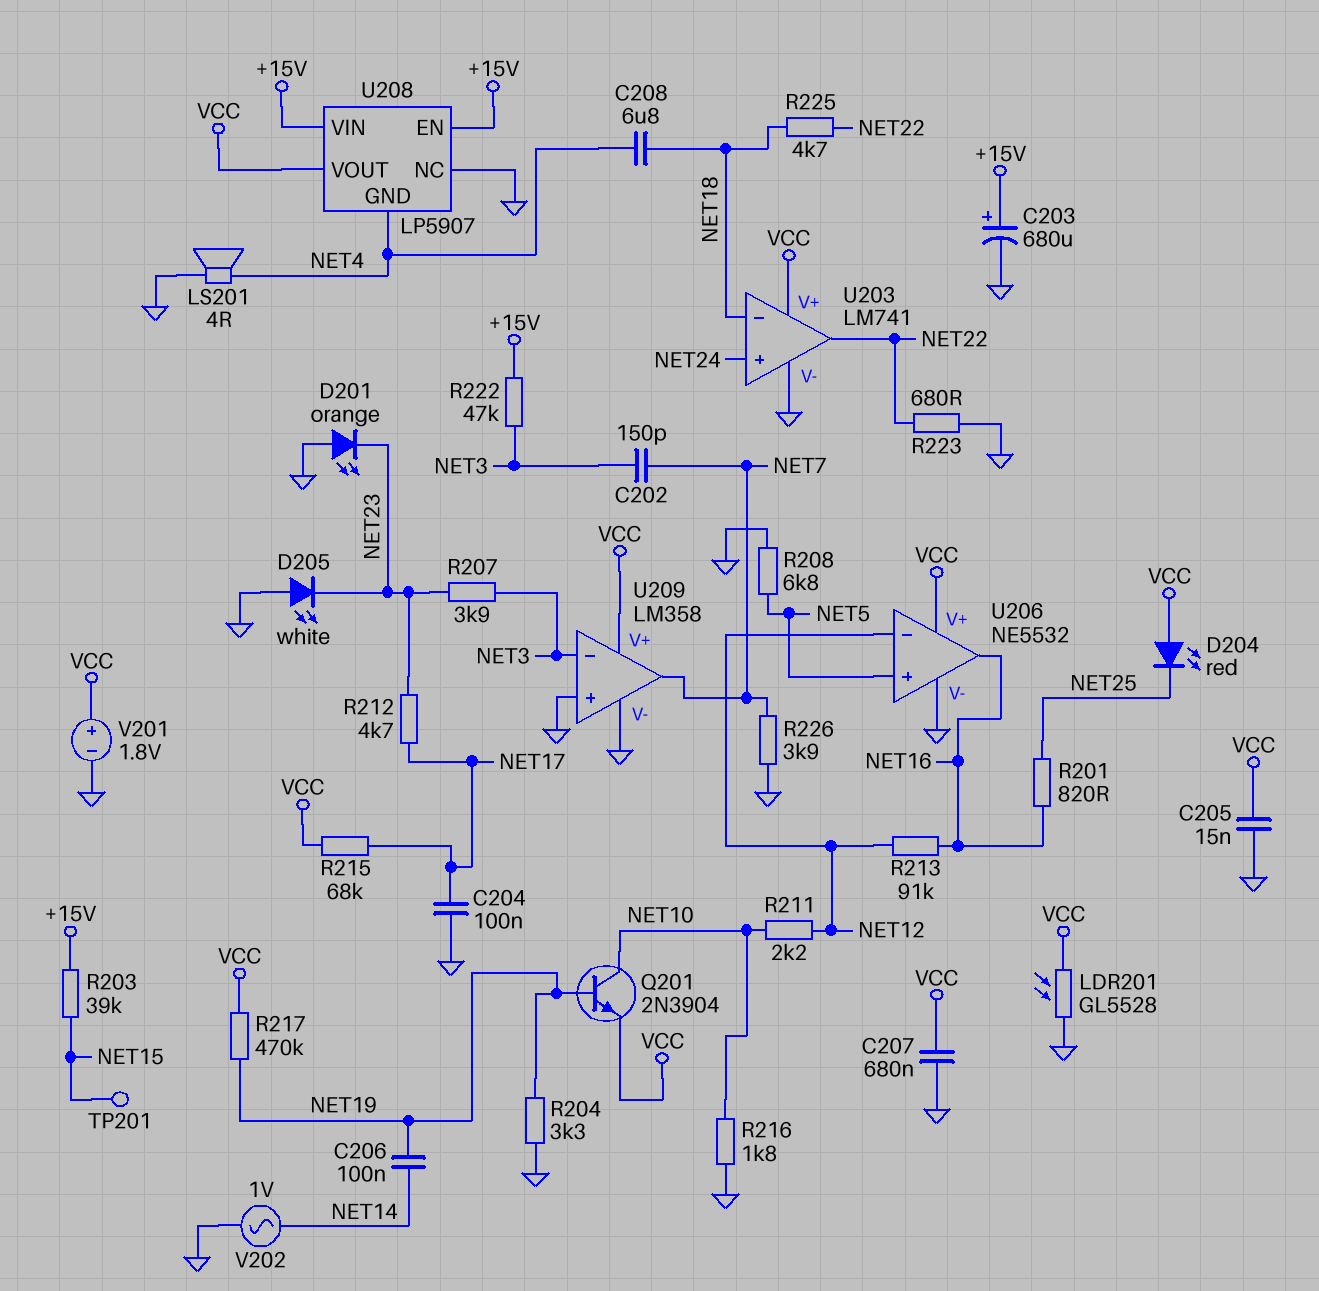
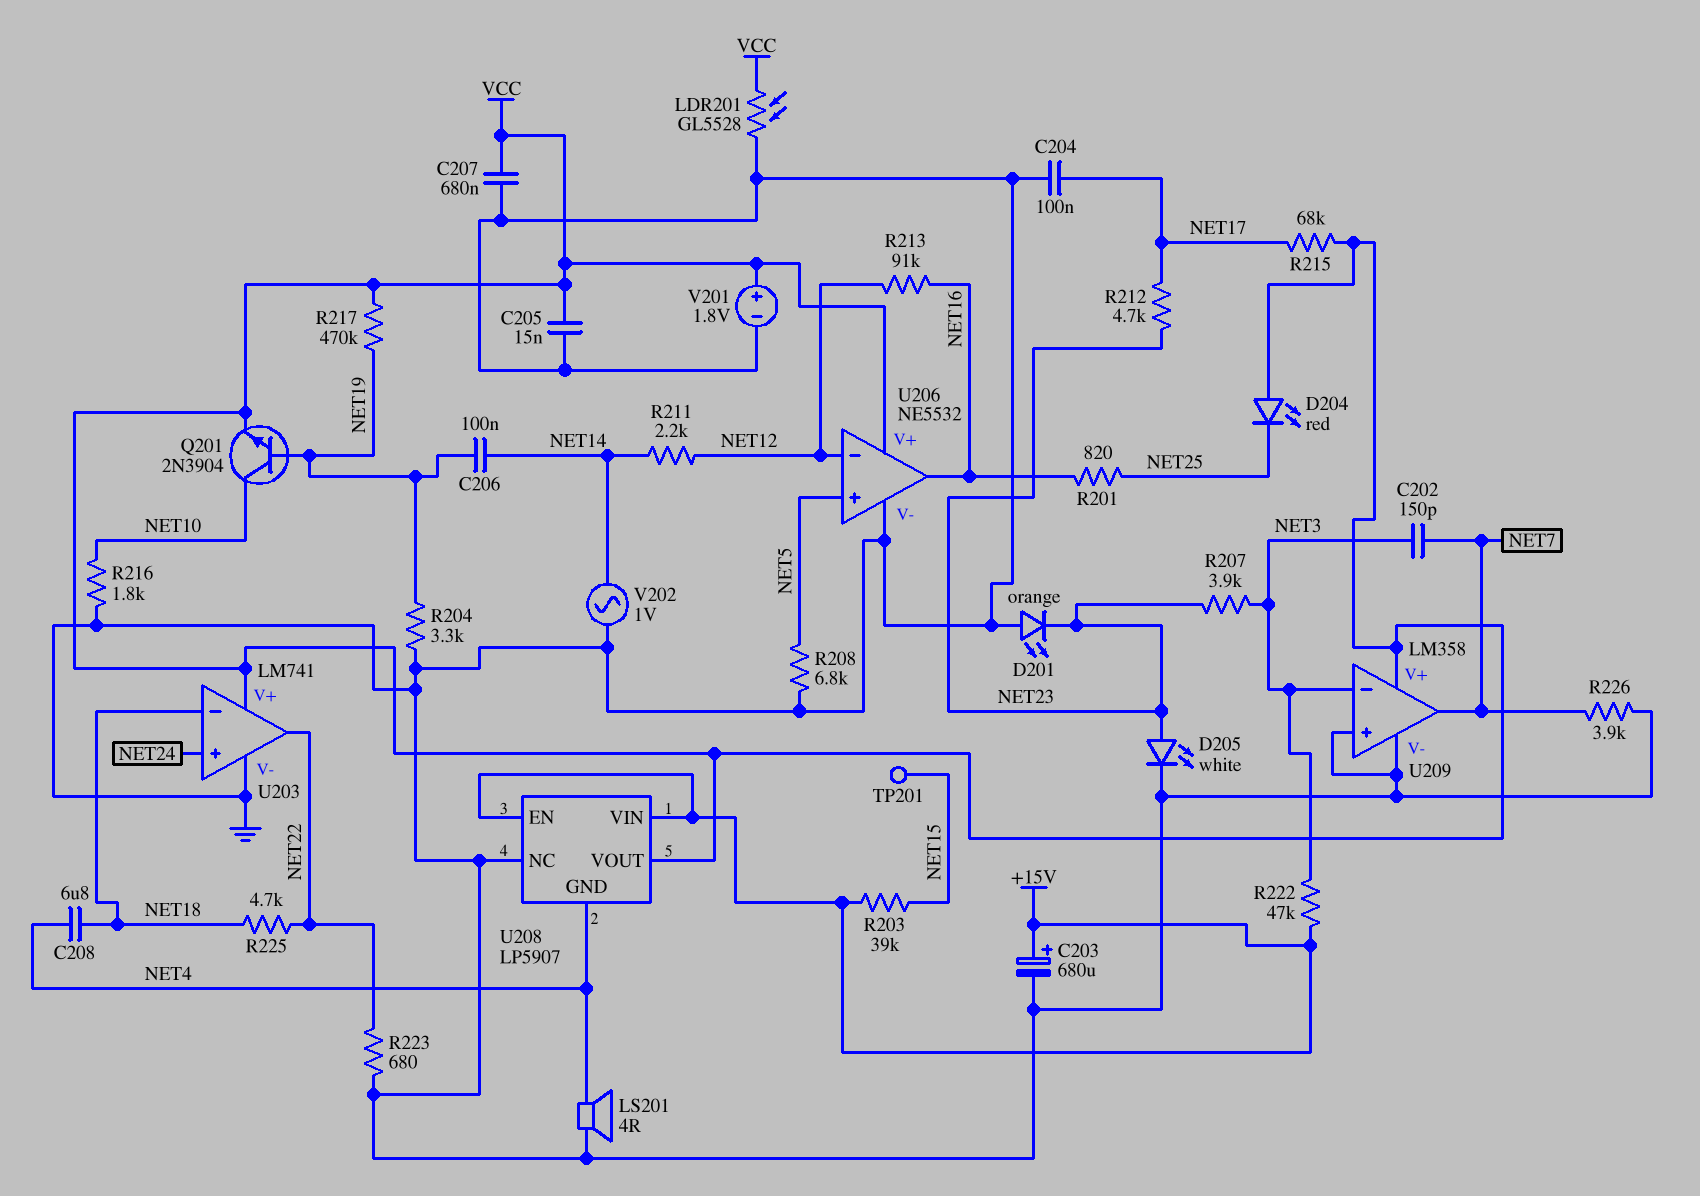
D205: LED white (A GND, K NET23) -> LED white (A NET23, K GND)
R211: 2.2k (NET10, NET12) -> 2.2k (NET12, NET14)

